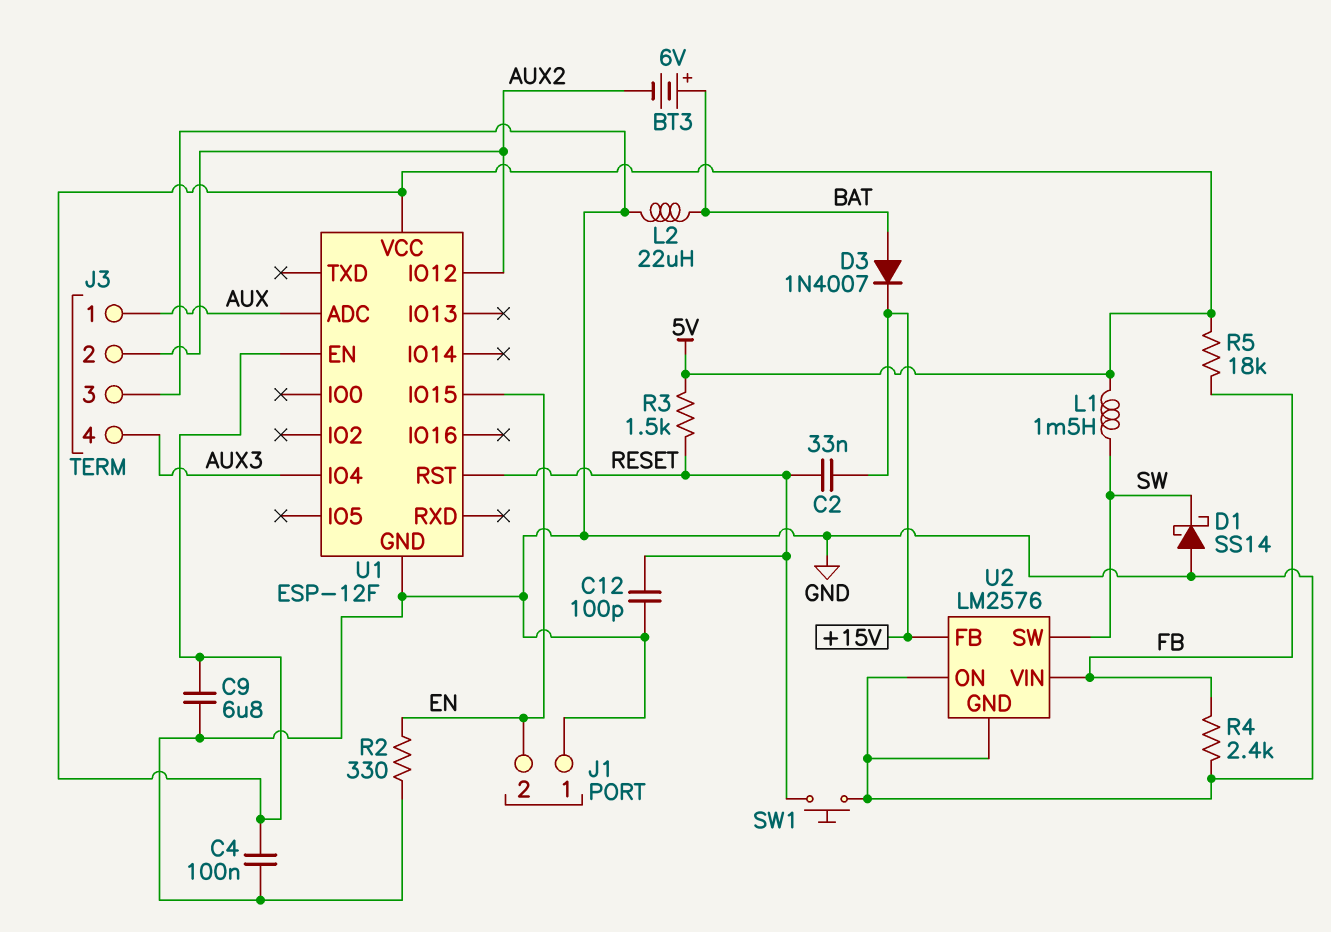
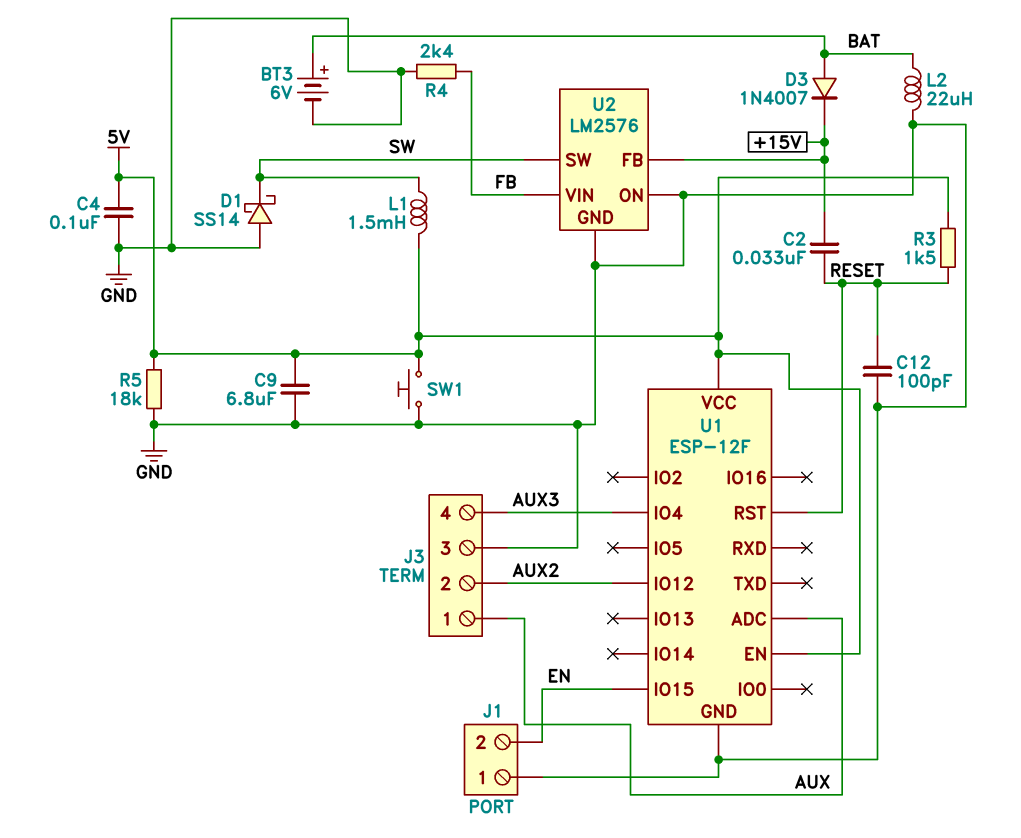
BT3: 6V (plus BAT, minus AUX2) -> 6V (plus BAT, minus GND)
R2: 330 (EN, GND) -> none
R5: 18k (5V, FB) -> 18k (5V, GND)
SW1: button (GND, RESET) -> button (5V, GND)

